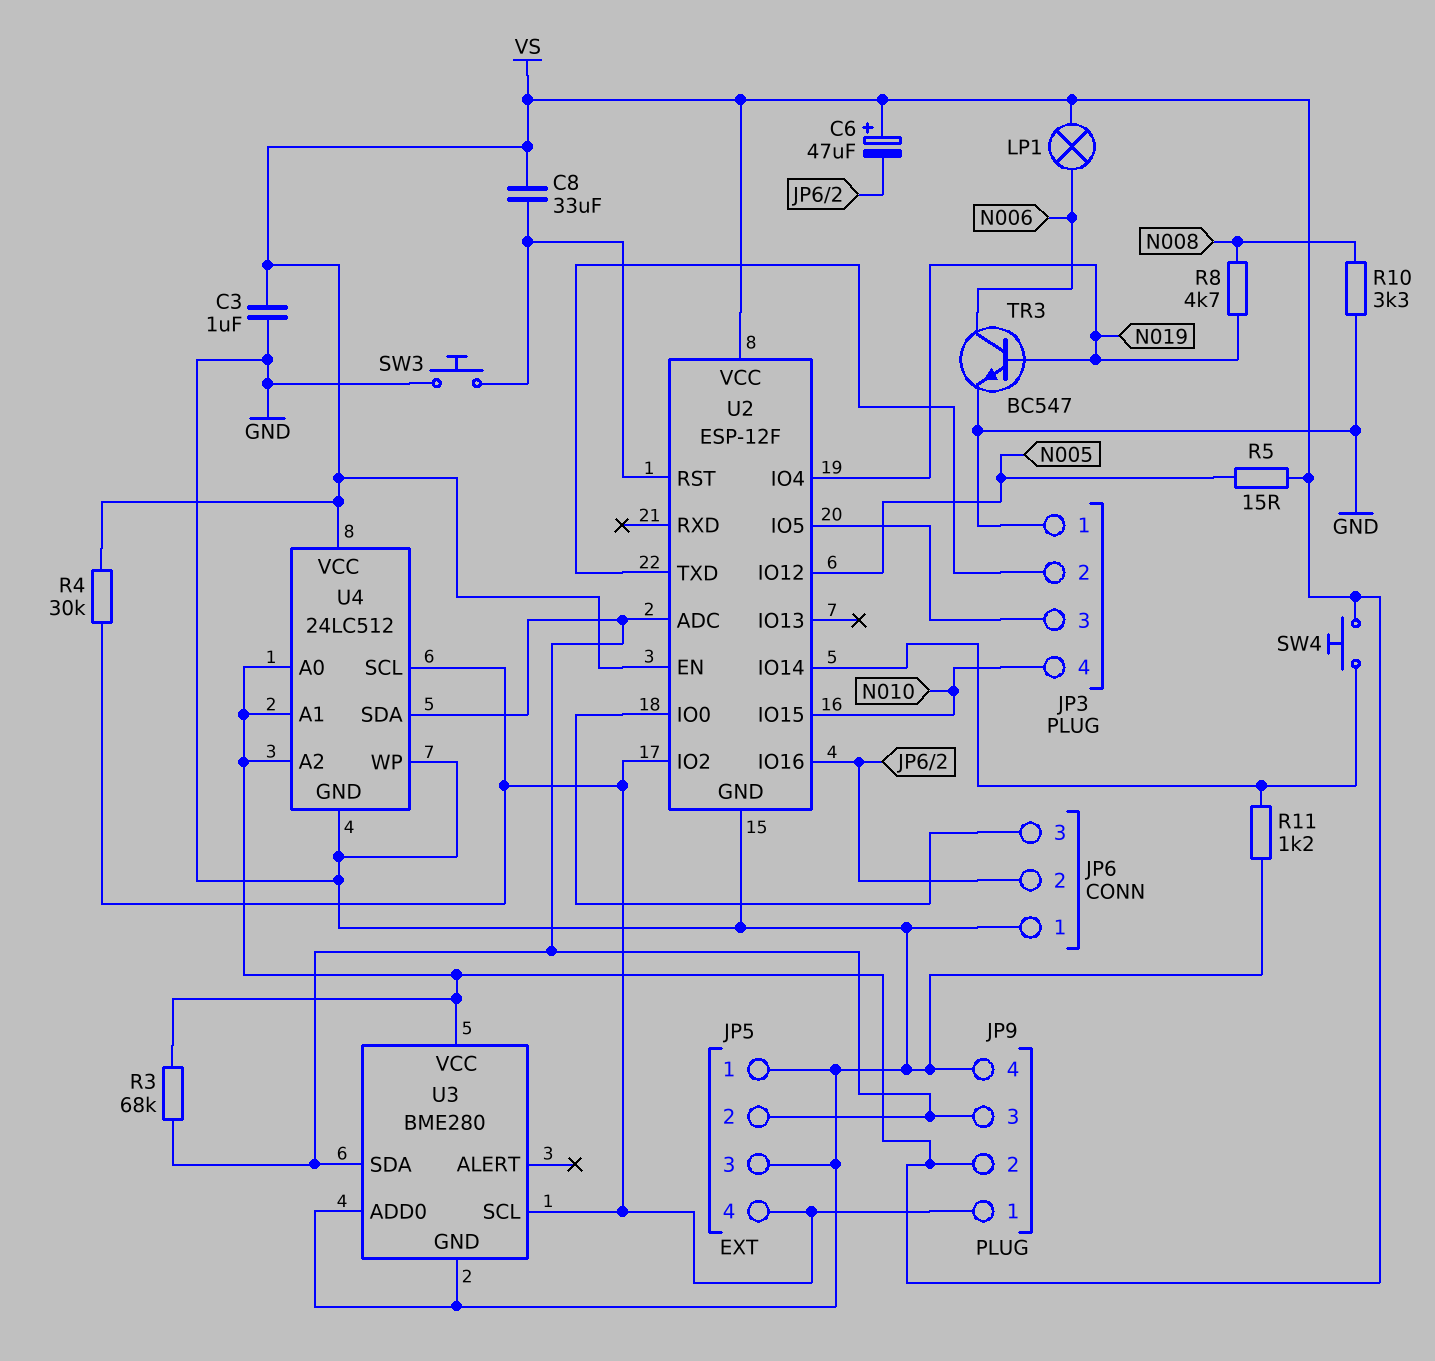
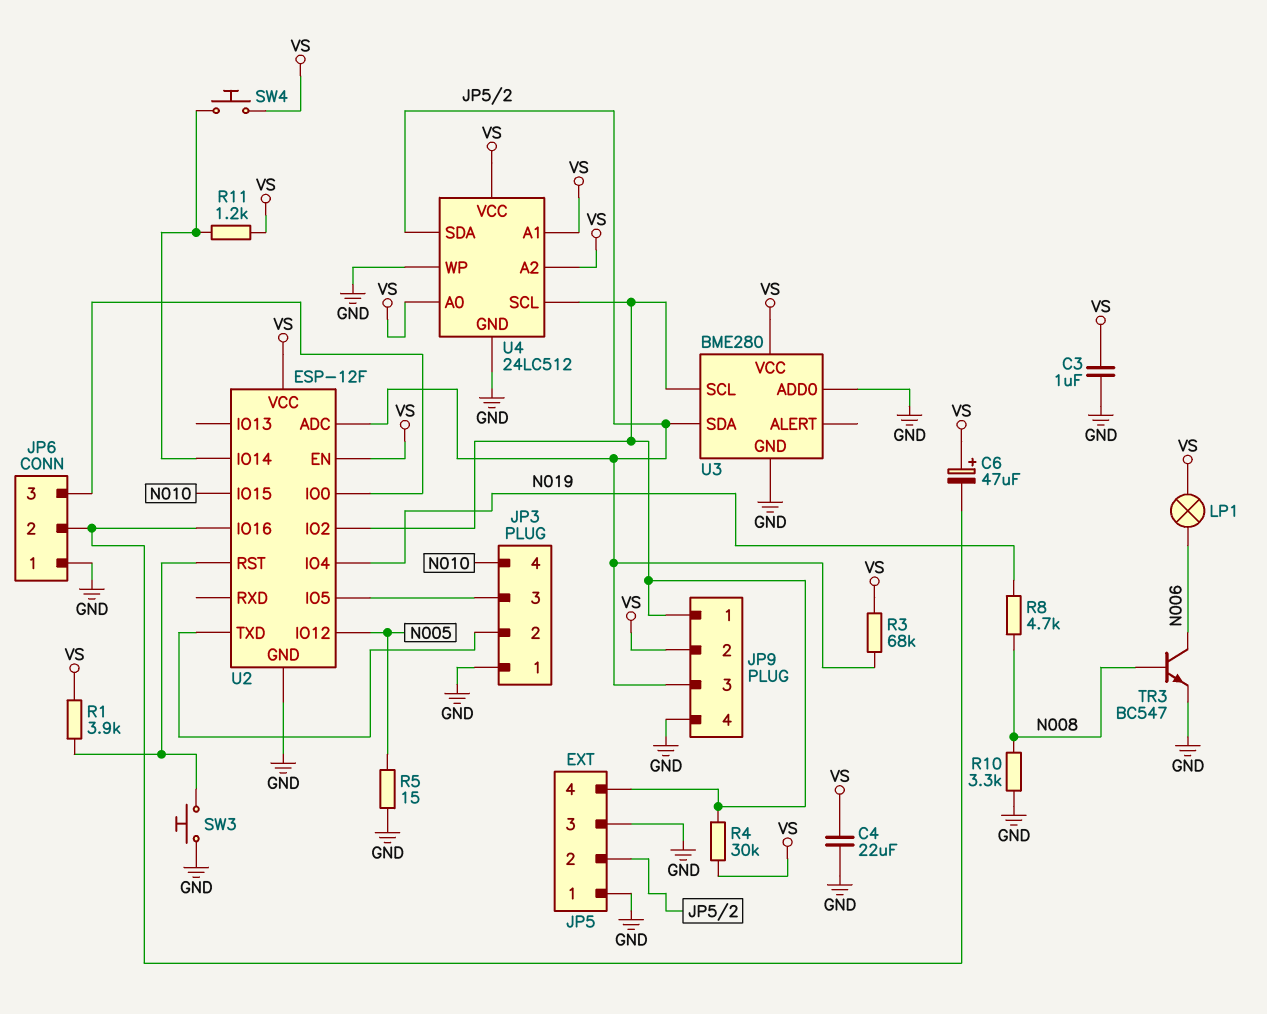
C4: none -> 22uF (GND, VS)
C8: 33uF (U2/RST, VS) -> none
R1: none -> 3.9k (U2/RST, VS)
R5: 15 (N005, VS) -> 15 (GND, N005)
R11: 1.2k (GND, U2/IO14) -> 1.2k (U2/IO14, VS)
TR3: NPN BC547 (B N019, C N006, E GND) -> NPN BC547 (B N008, C N006, E GND)

